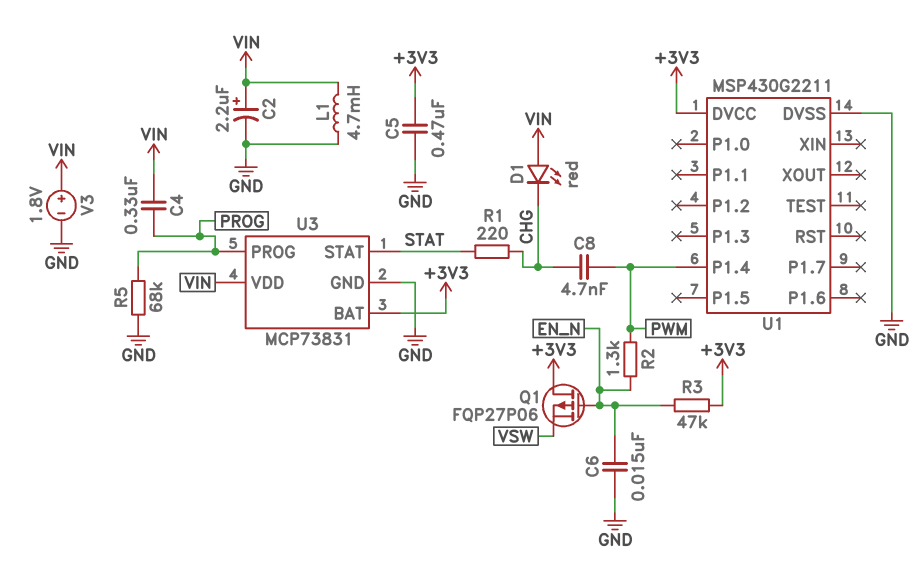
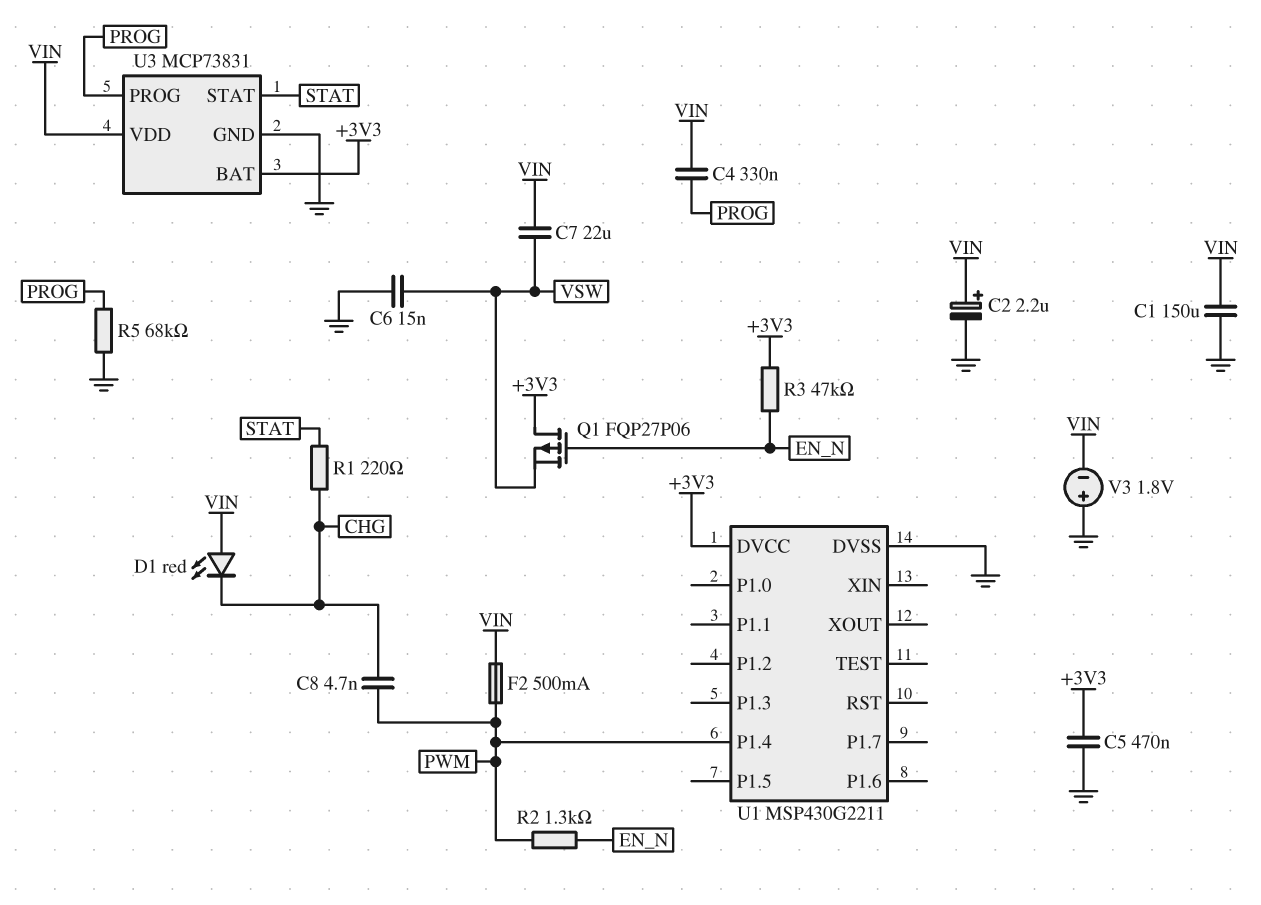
C1: none -> 150uF (GND, VIN)
C6: 15nF (EN_N, GND) -> 15nF (GND, VSW)
C7: none -> 22uF (VIN, VSW)
F2: none -> 500mA (PWM, VIN)
L1: 4.7mH (GND, VIN) -> none
V3: 1.8V (plus VIN, minus GND) -> 1.8V (plus GND, minus VIN)

